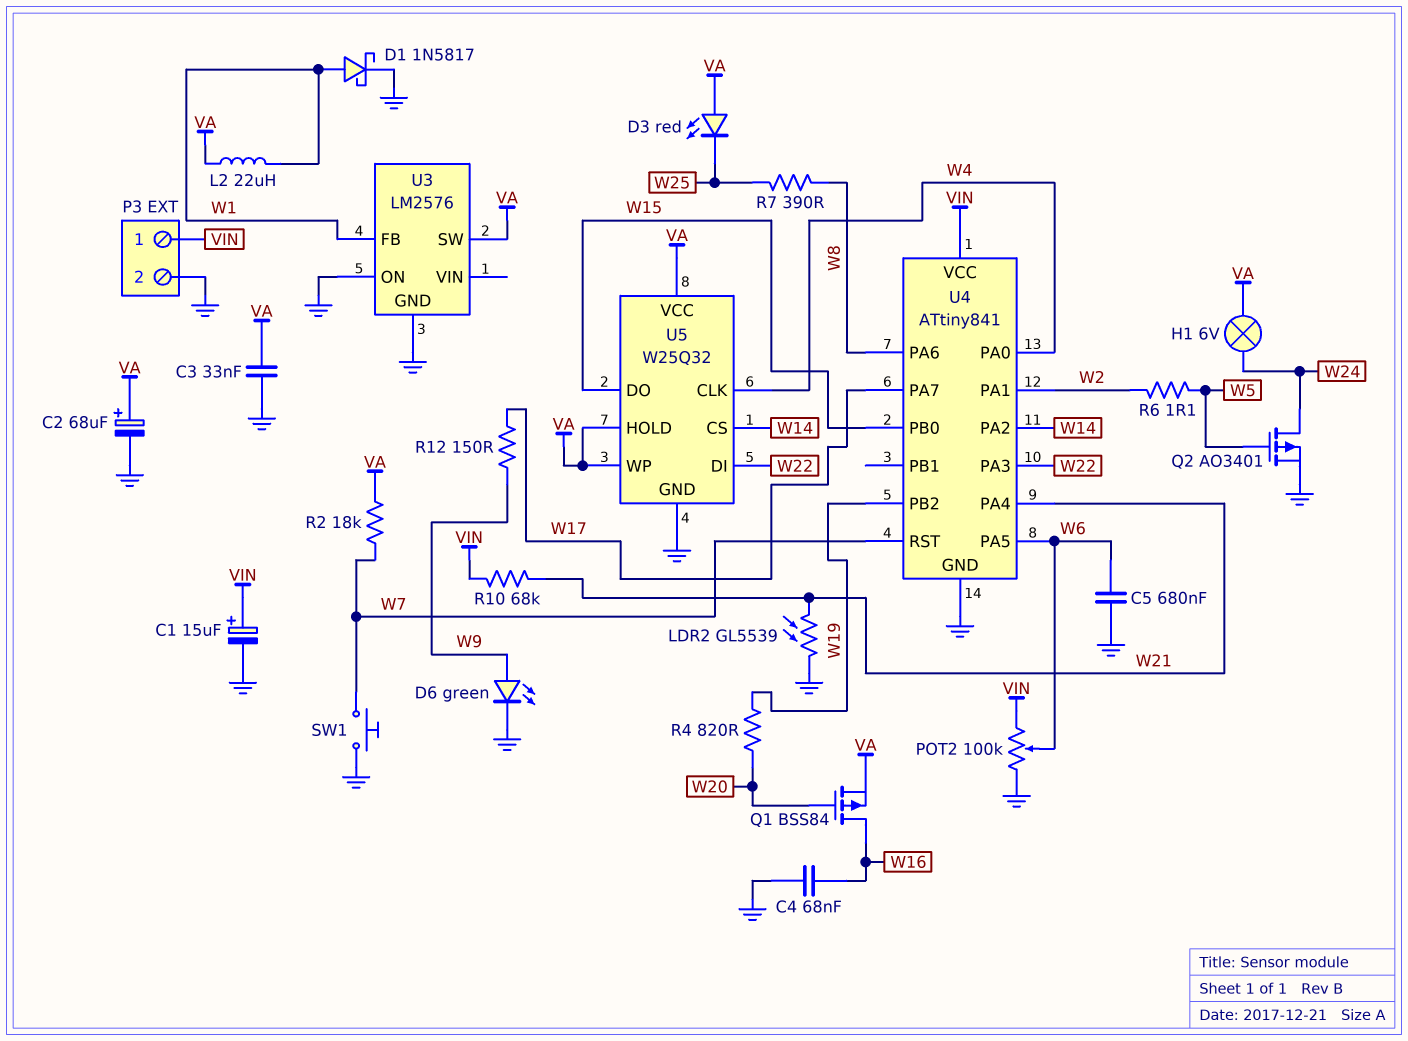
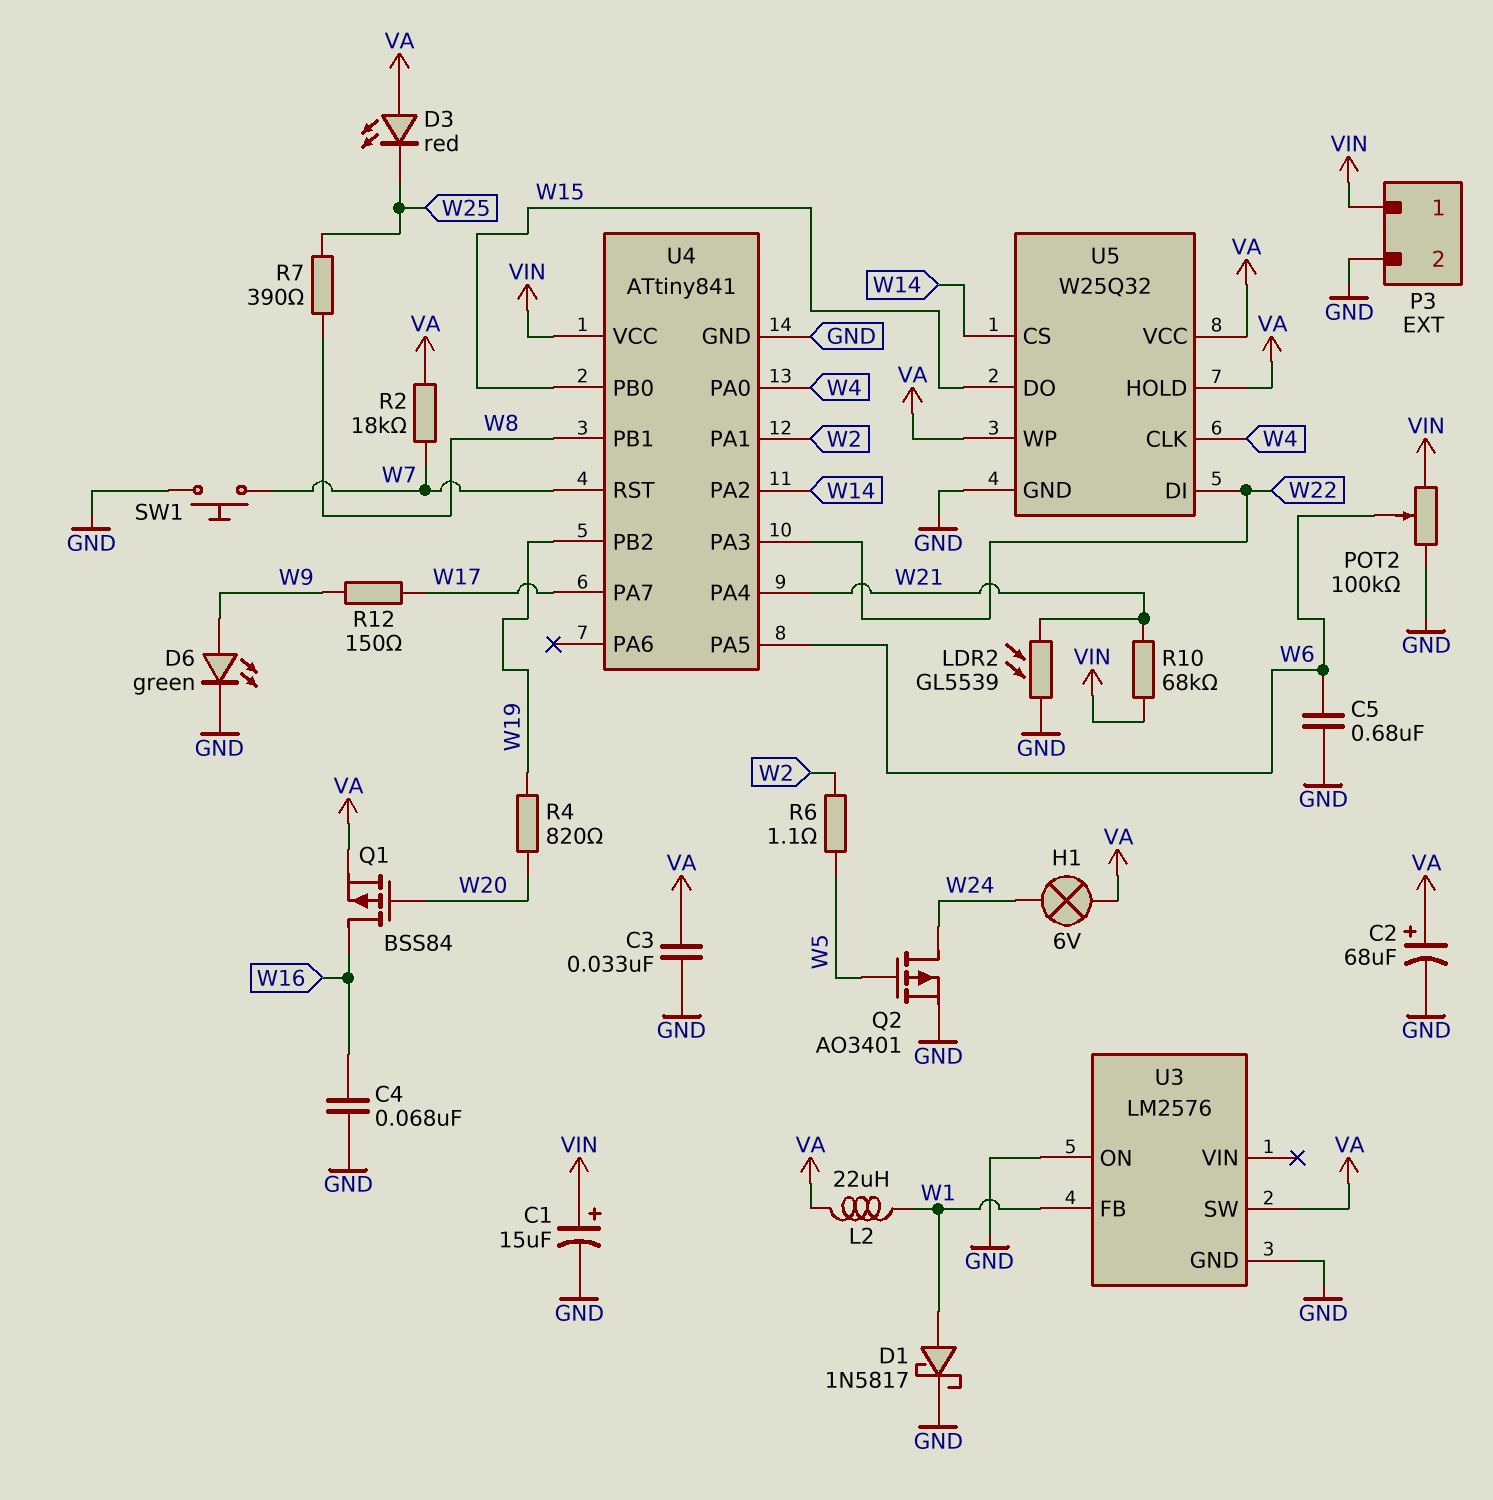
U4 pin PA6: W8 -> none
U4 pin PB1: none -> W8

